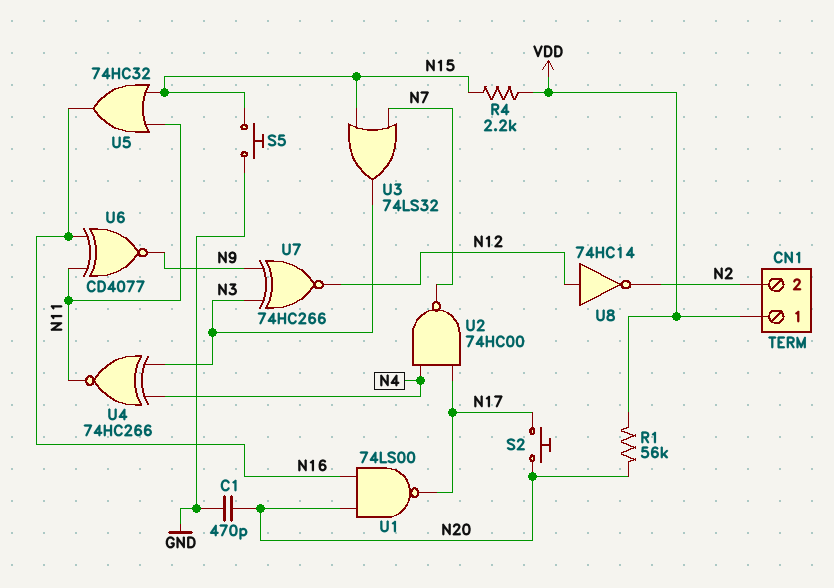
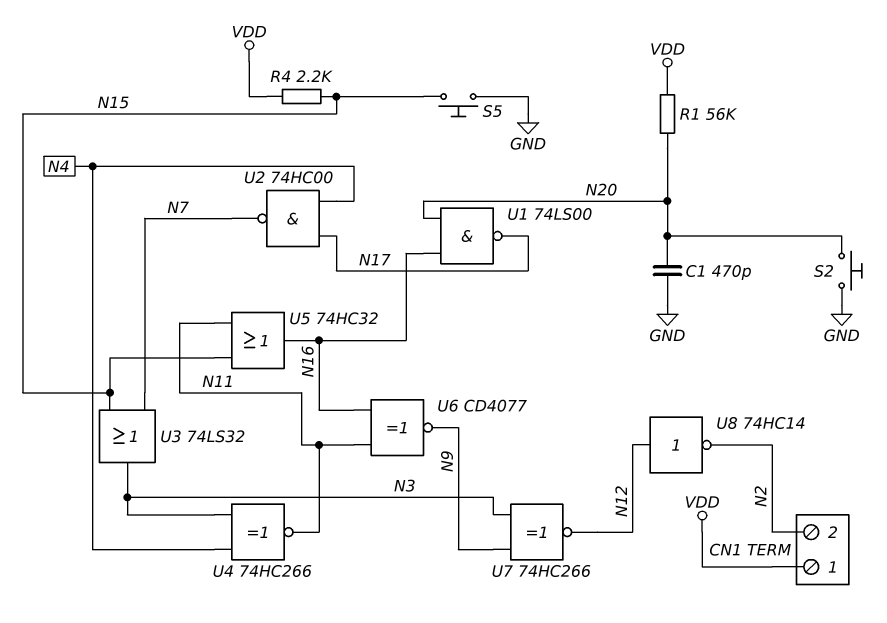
S2: button (N17, N20) -> button (GND, N20)

